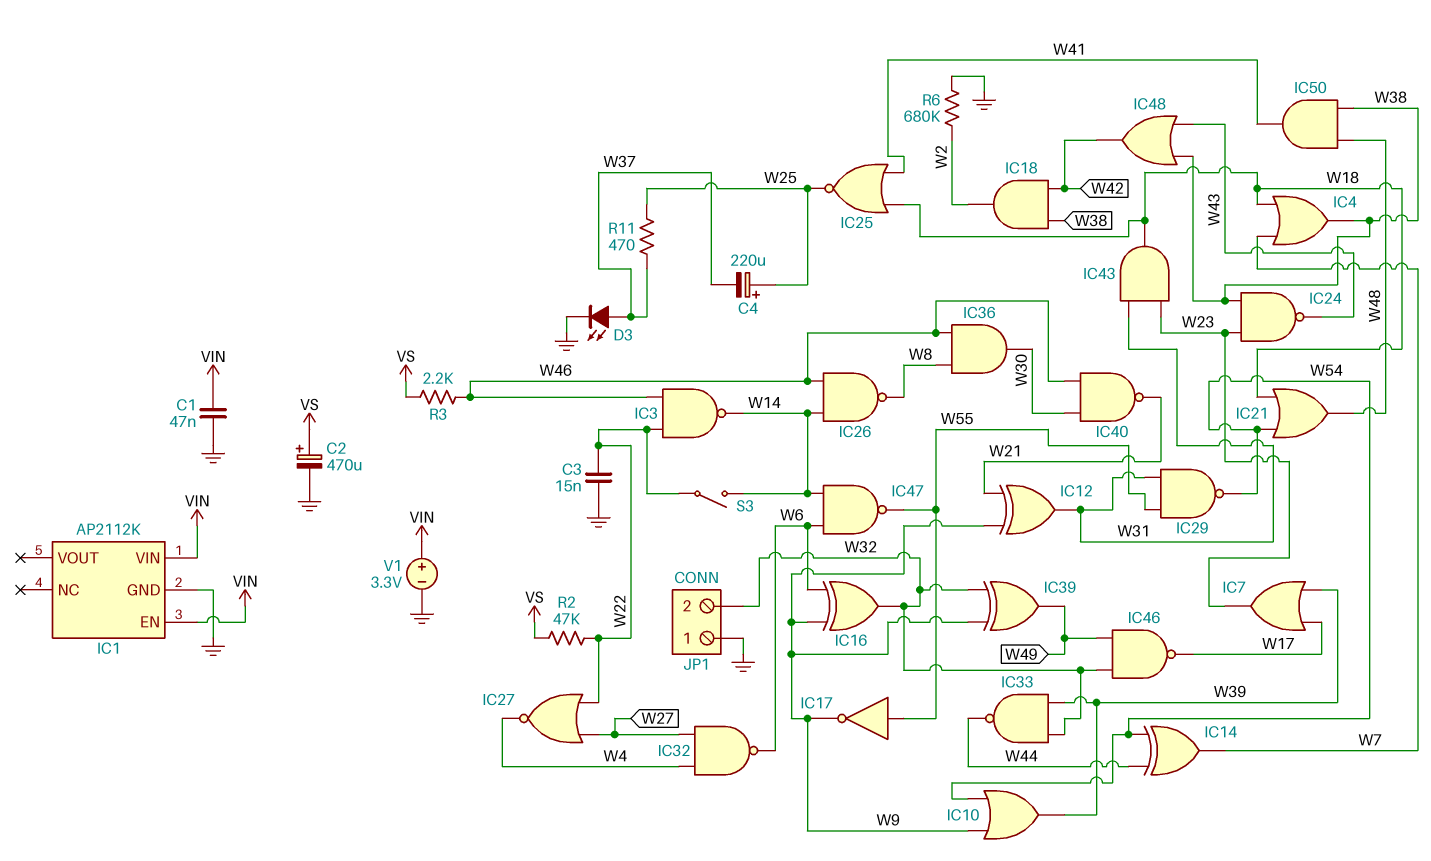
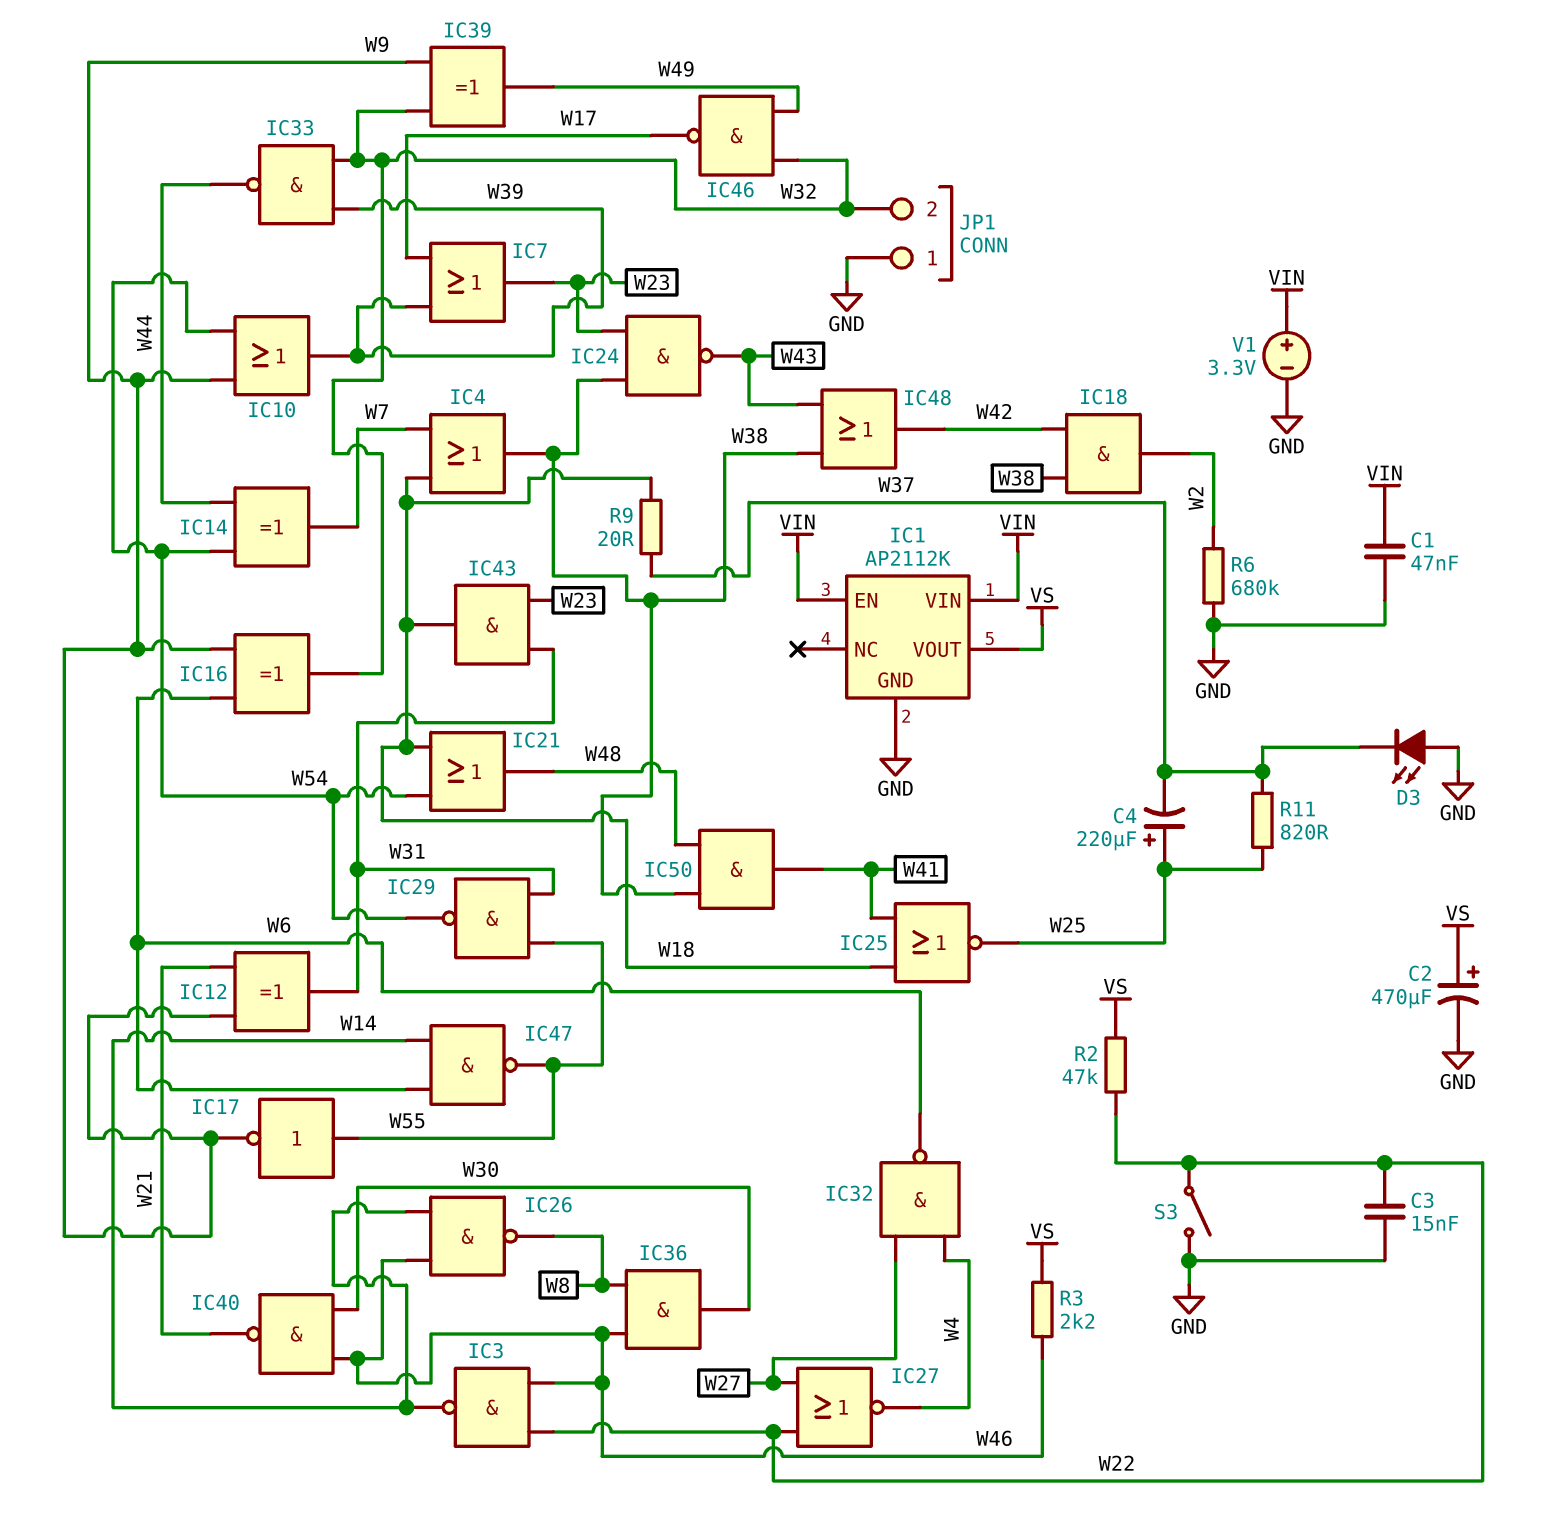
D3: LED (A W37, K GND) -> LED (A GND, K W37)
IC1 pin VOUT: none -> VS
R9: none -> 20 (W18, W37)
R11: 470 (W25, W37) -> 820 (W25, W37)
S3: switch (W14, W22) -> switch (GND, W22)

